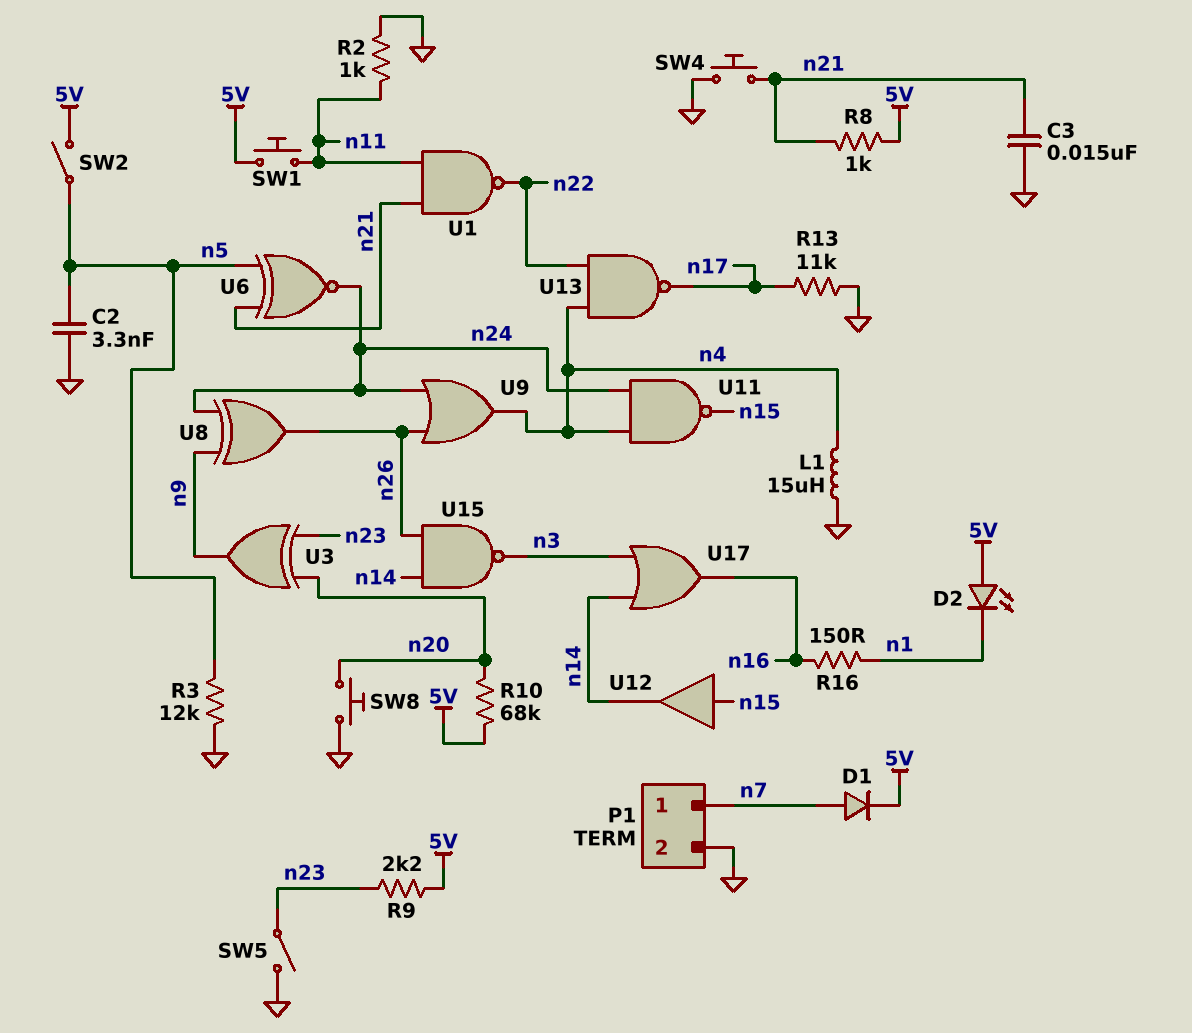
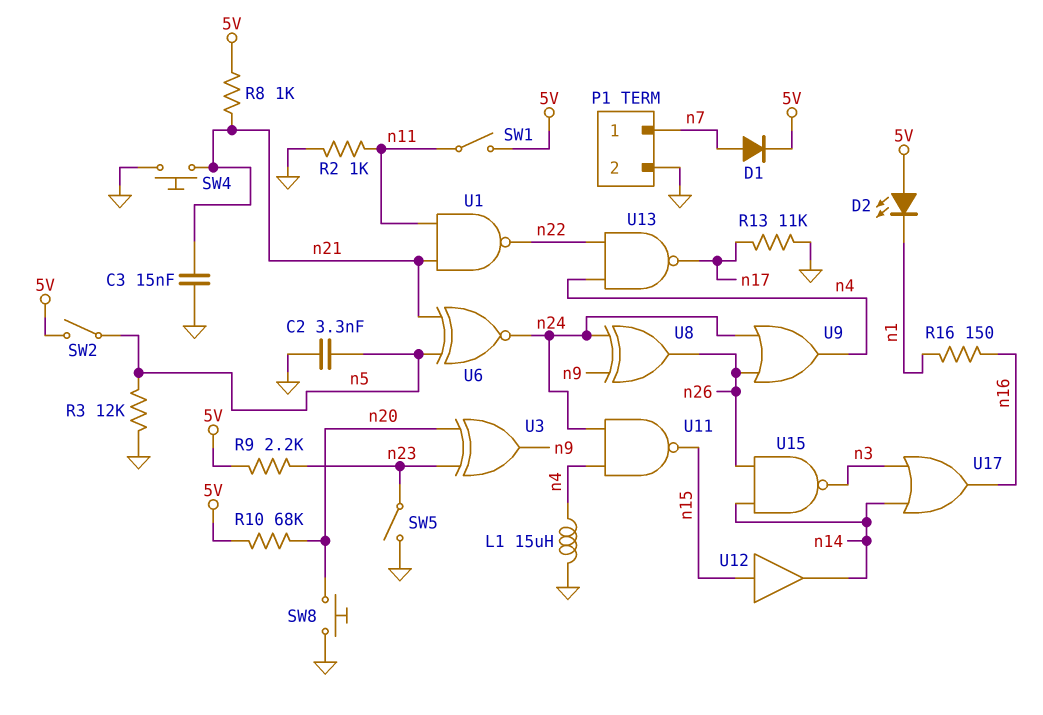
SW1: button (5V, n11) -> switch (5V, n11)

